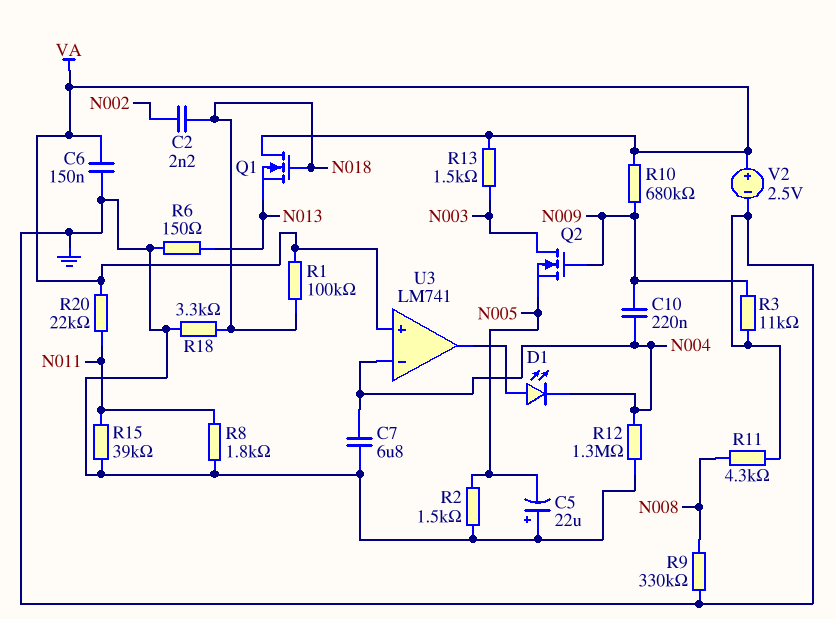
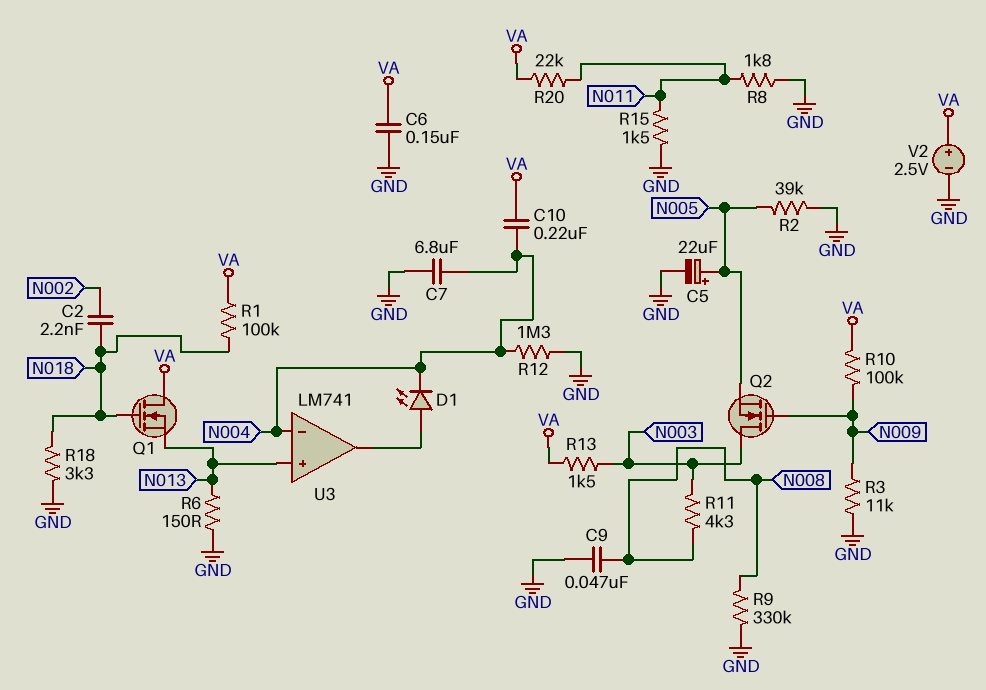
C5: 22uF (plus GND, minus N005) -> 22uF (plus N005, minus GND)
C9: none -> 47nF (GND, N008)
C10: 220nF (N004, N009) -> 220nF (N004, VA)
R2: 1.5k (GND, N005) -> 39k (GND, N005)
R10: 680k (N009, VA) -> 100k (N009, VA)
R11: 4.3k (GND, N008) -> 4.3k (N003, N008)
R15: 39k (GND, N011) -> 1.5k (GND, N011)
U3 pin in+: VA -> N013

